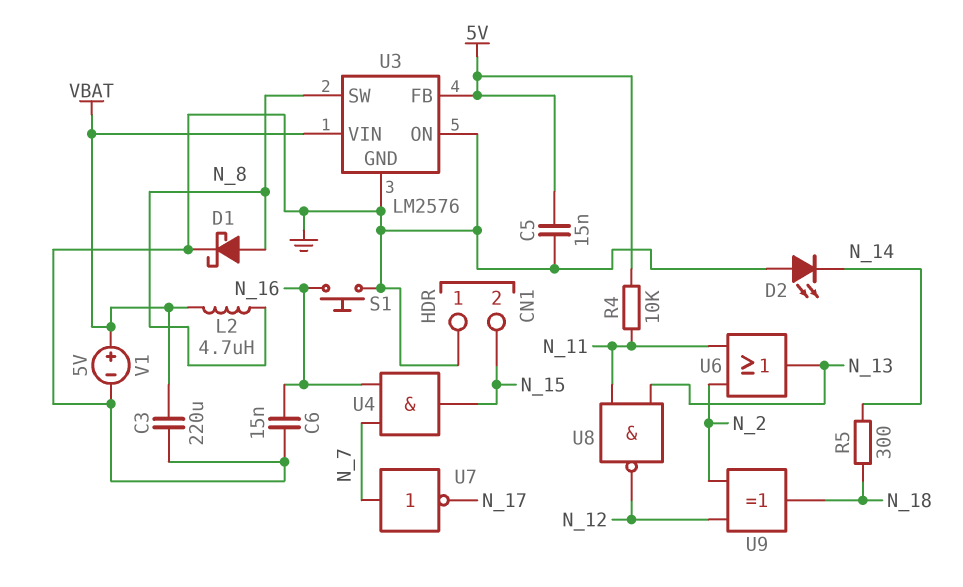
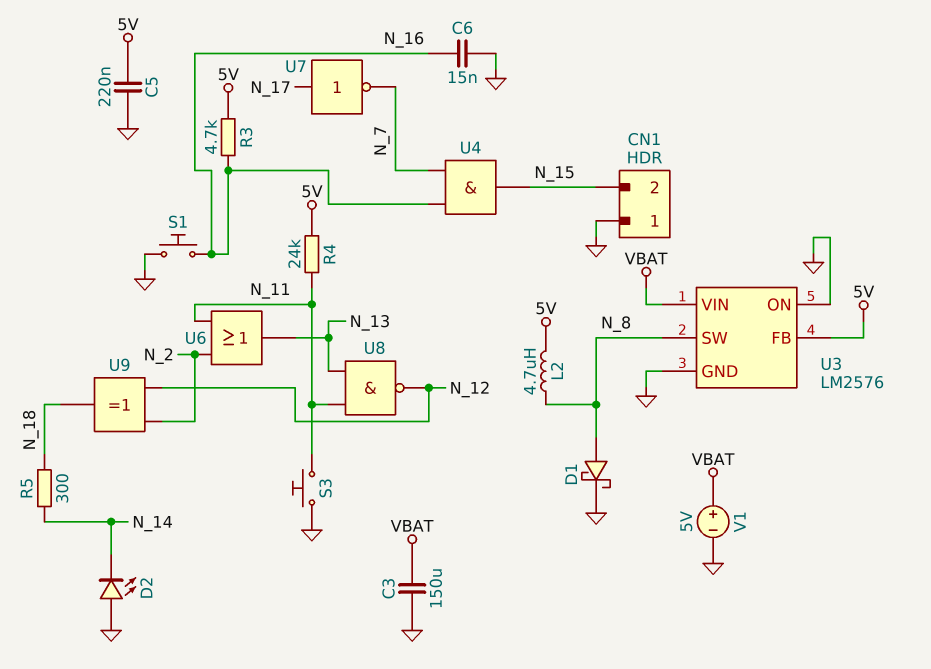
C3: 220uF (GND, VBAT) -> 150uF (GND, VBAT)
C5: 15nF (5V, GND) -> 220nF (5V, GND)
L2: 4.7uH (N_8, VBAT) -> 4.7uH (5V, N_8)
R3: none -> 4.7k (5V, N_16)
R4: 10k (5V, N_11) -> 24k (5V, N_11)
S3: none -> button (GND, N_11)
U7: NOT (in N_7, out N_17) -> NOT (in N_17, out N_7)

